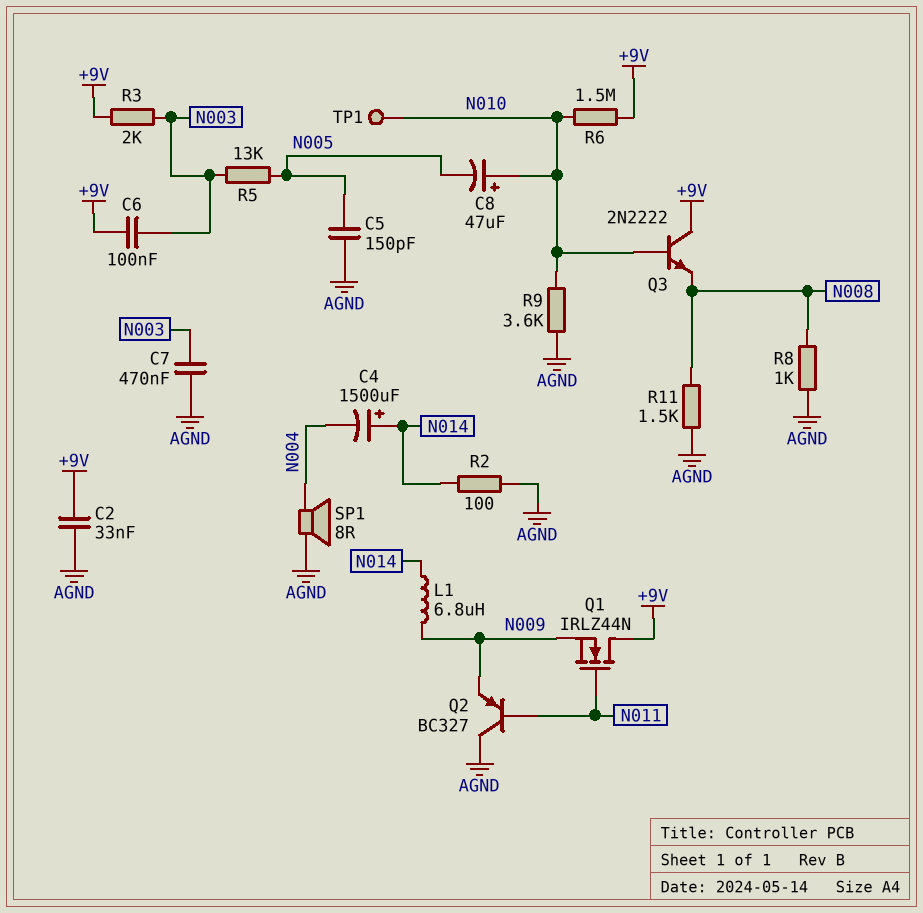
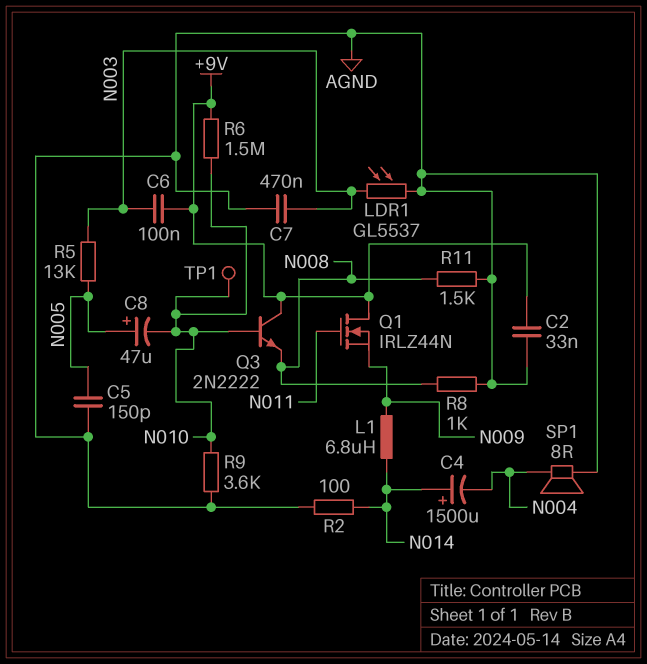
C8: 47uF (plus N010, minus N005) -> 47uF (plus N005, minus N010)
LDR1: none -> GL5537 (AGND, N003)
Q2: PNP BC327 (B N011, C AGND, E N009) -> none
R3: 2k (+9V, N003) -> none

